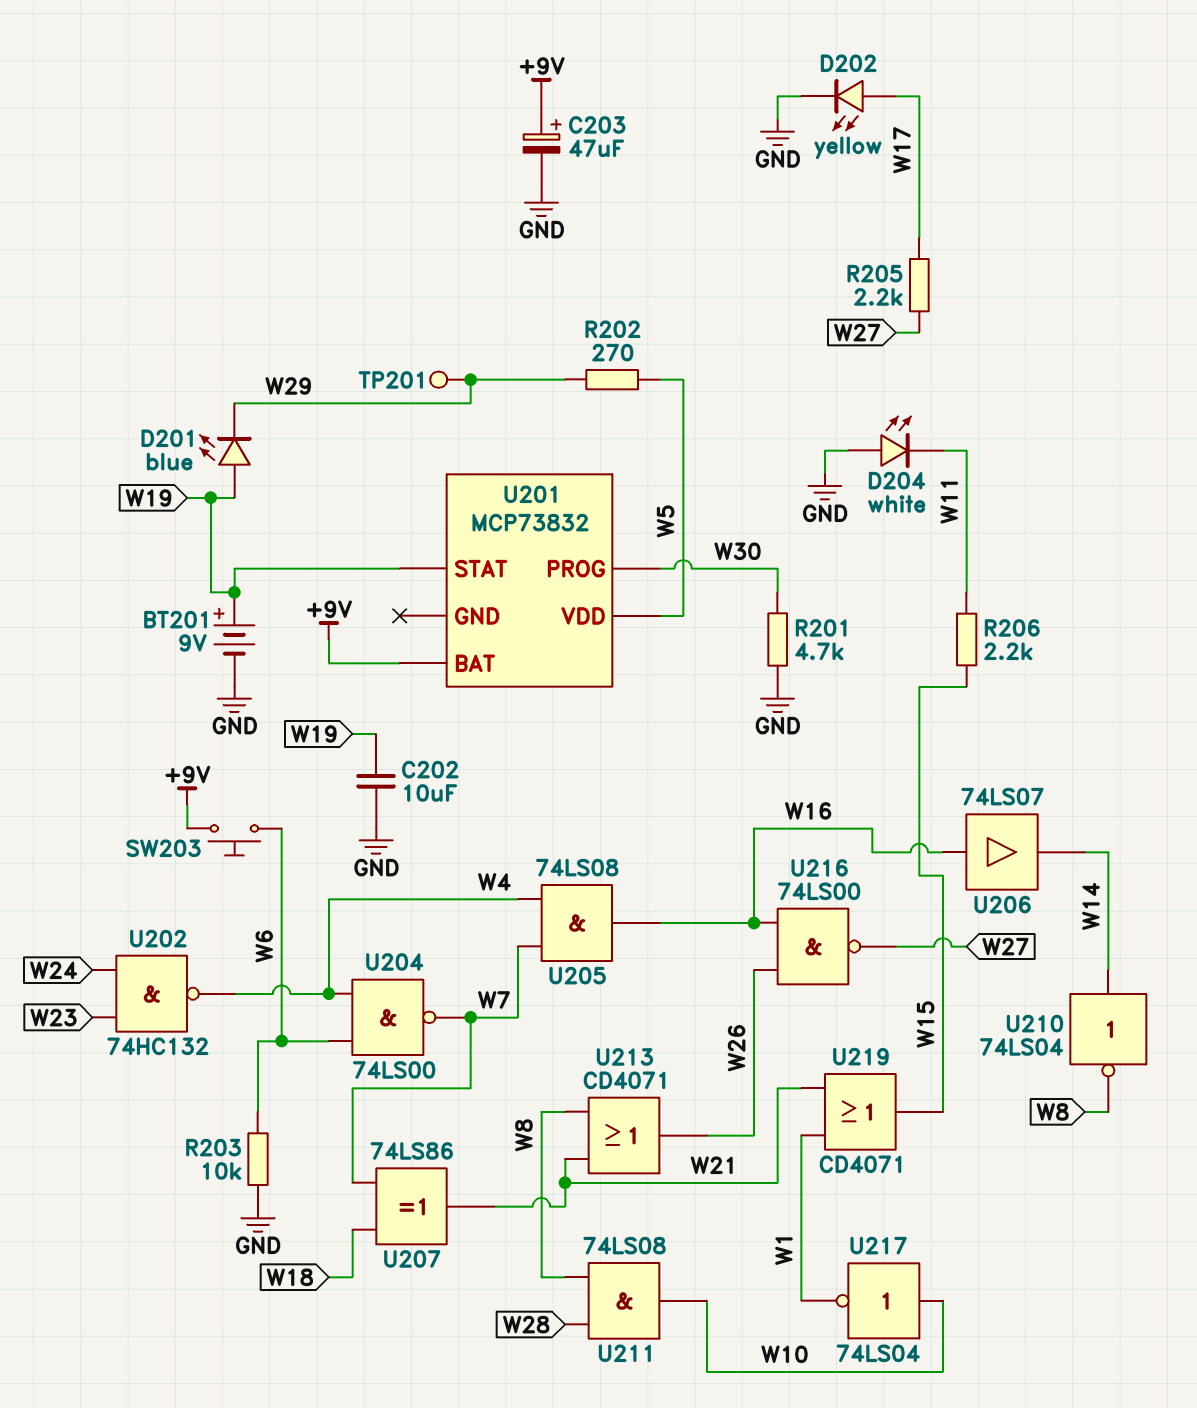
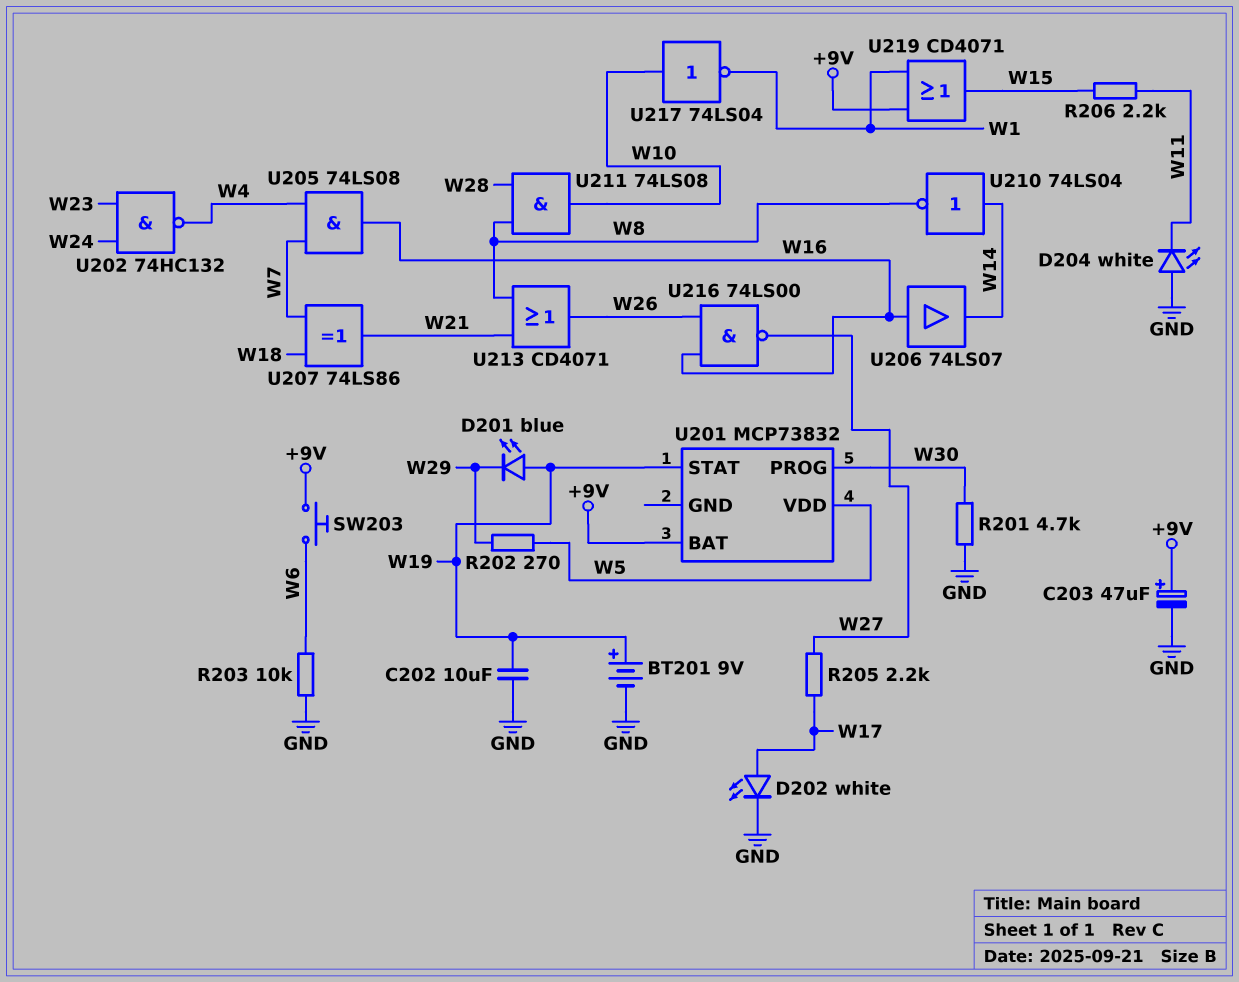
D202: LED yellow (A W17, K GND) -> LED white (A W17, K GND)
TP201: test point (W29) -> none
U204: NAND 74LS00 (in W4, in W6, out W7) -> none
U219: OR CD4071 (in W1, in W21, out W15) -> OR CD4071 (in +9V, in W1, out W15)

